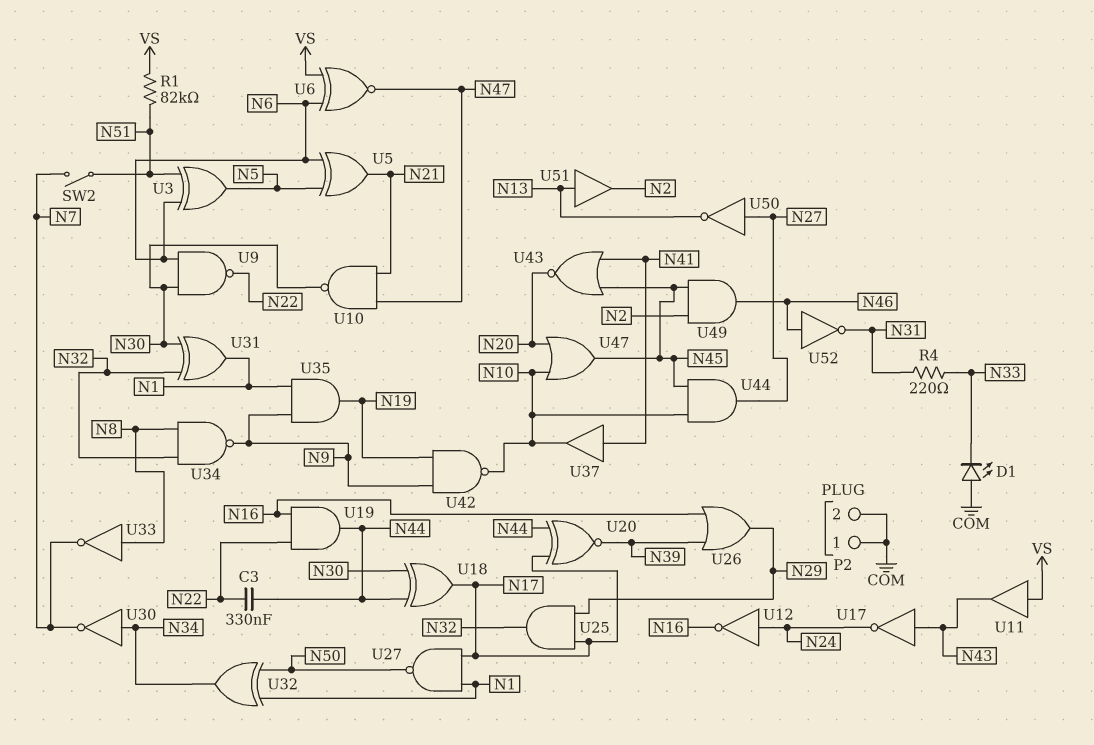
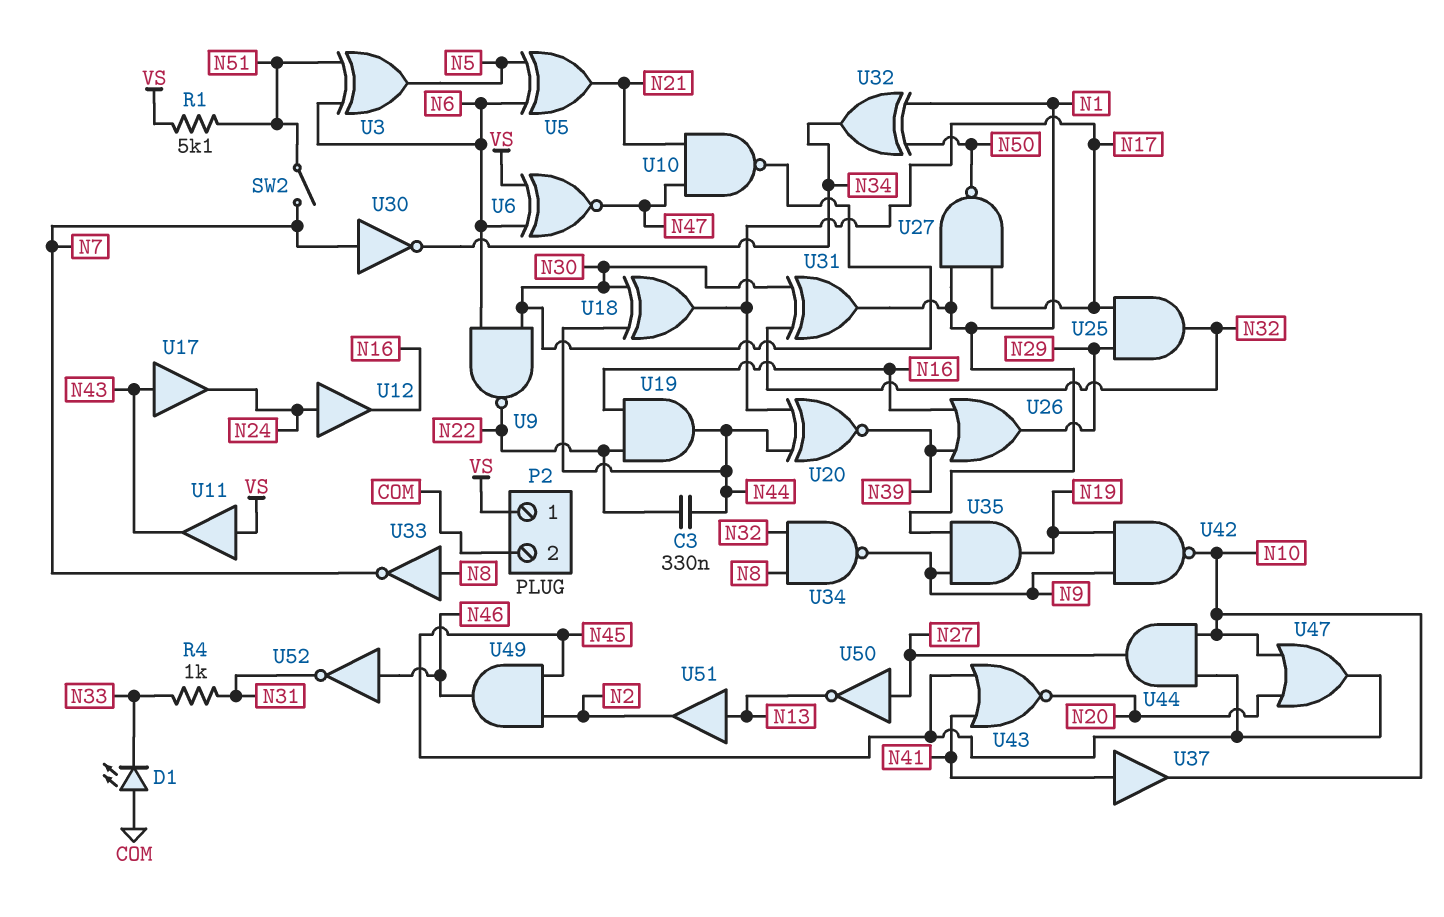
P2 pin 1: COM -> VS
R1: 82k (N51, VS) -> 5.1k (N51, VS)
R4: 220 (N31, N33) -> 1k (N31, N33)
U12: NOT (in N24, out N16) -> buffer (in N24, out N16)
U17: NOT (in N43, out N24) -> buffer (in N43, out N24)
U30: NOT (in N34, out N7) -> NOT (in N7, out N34)

